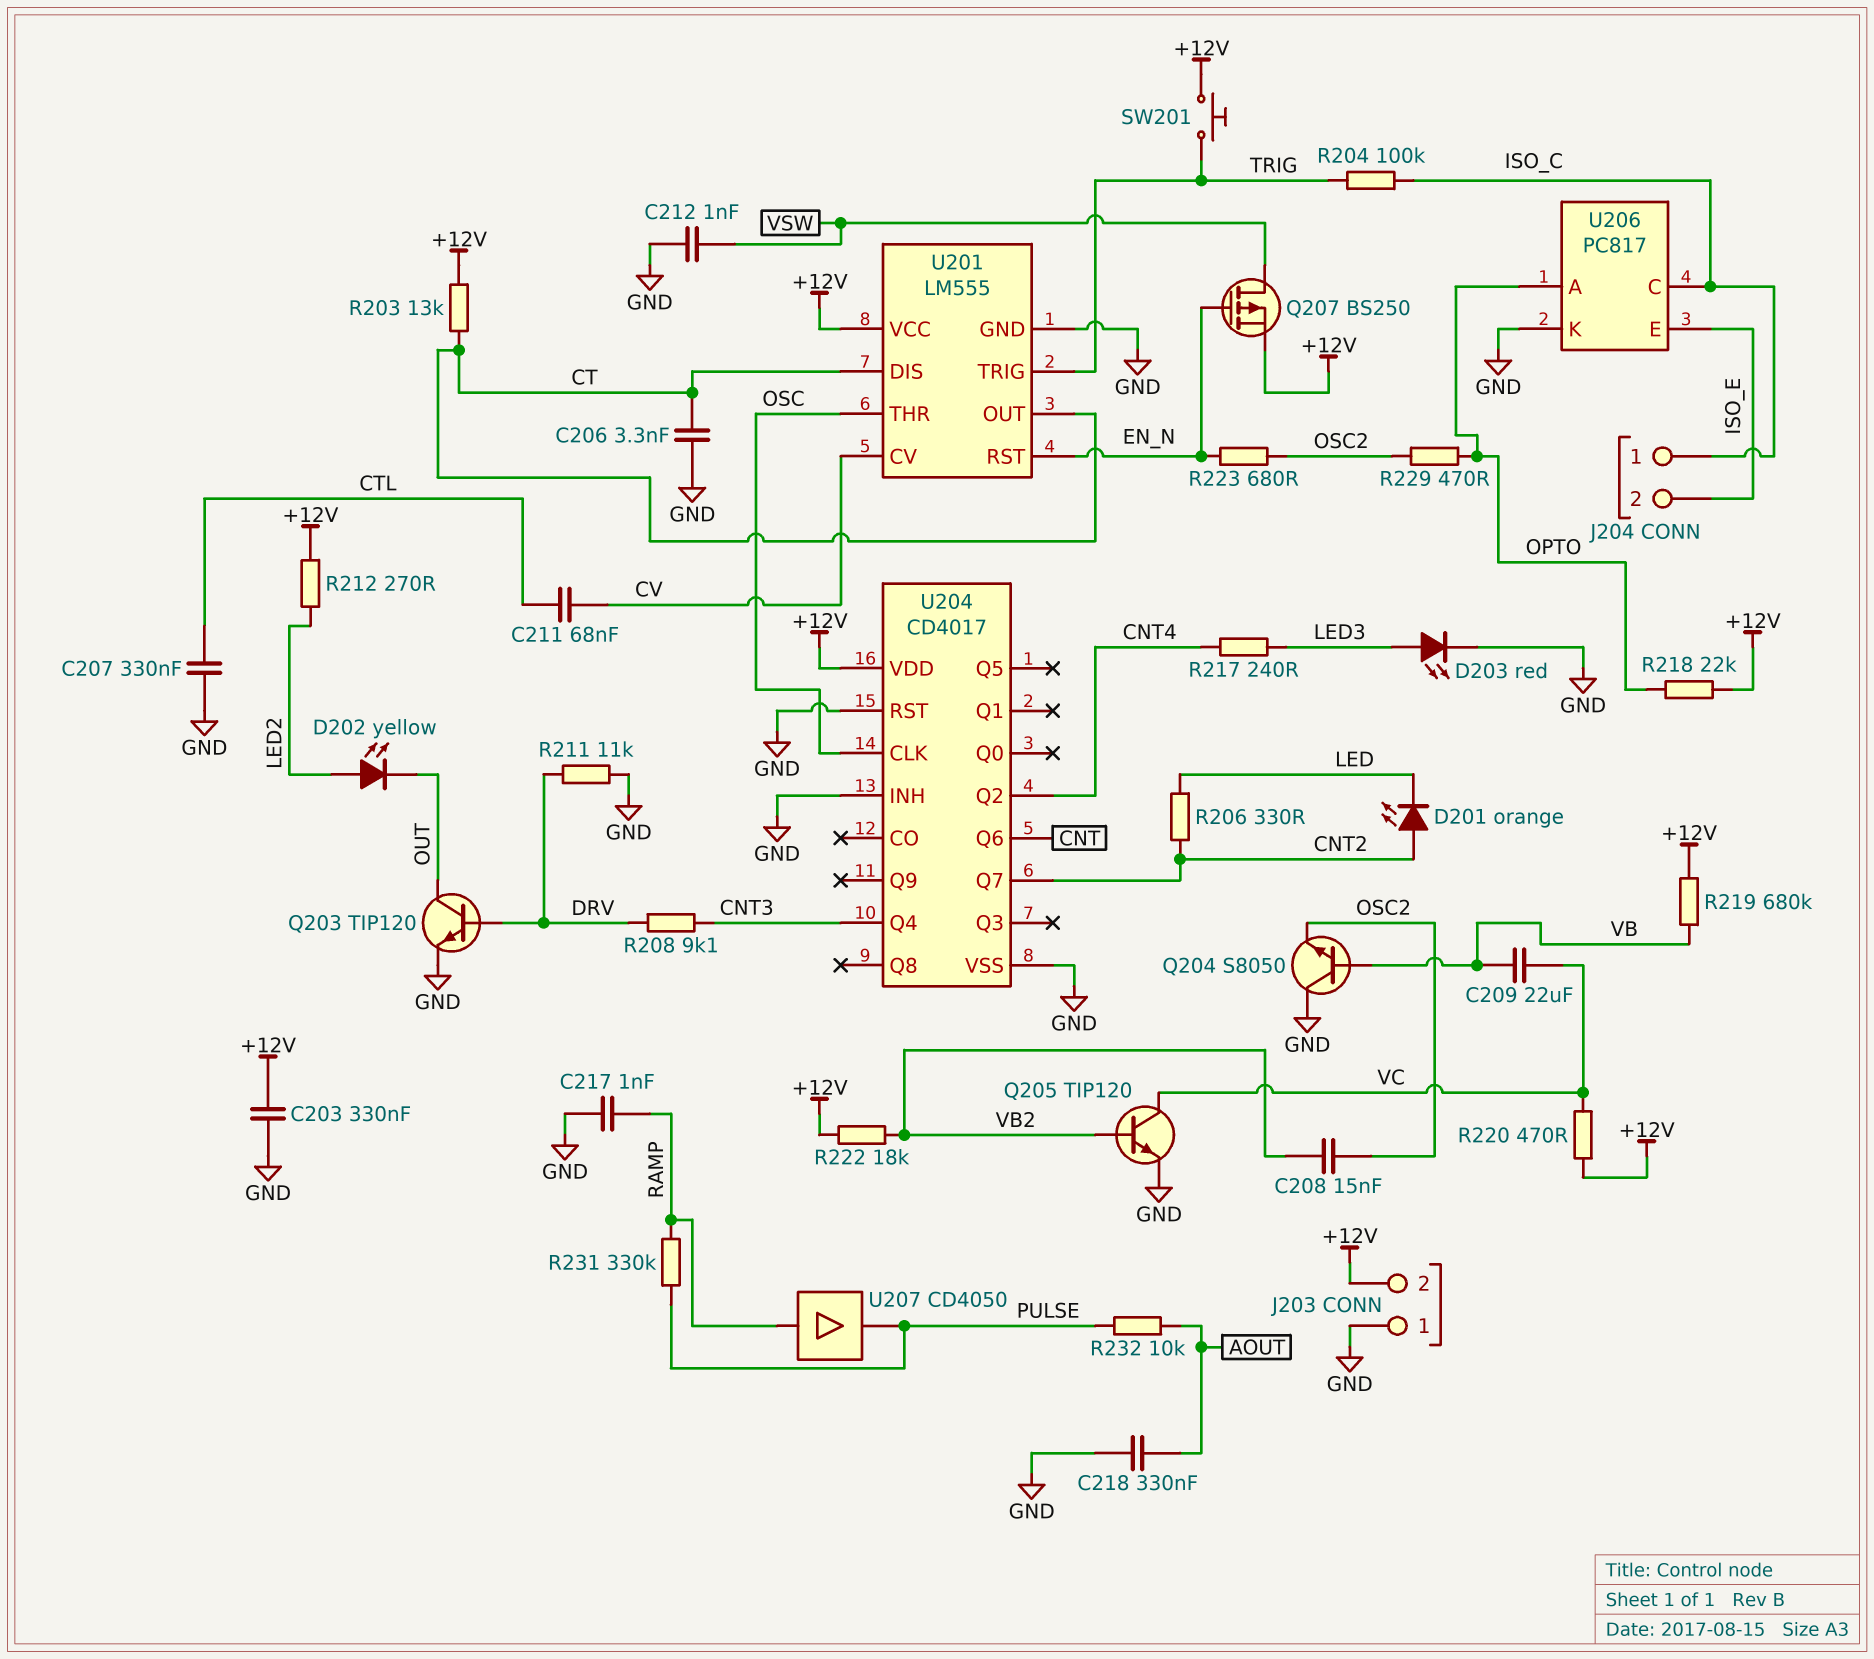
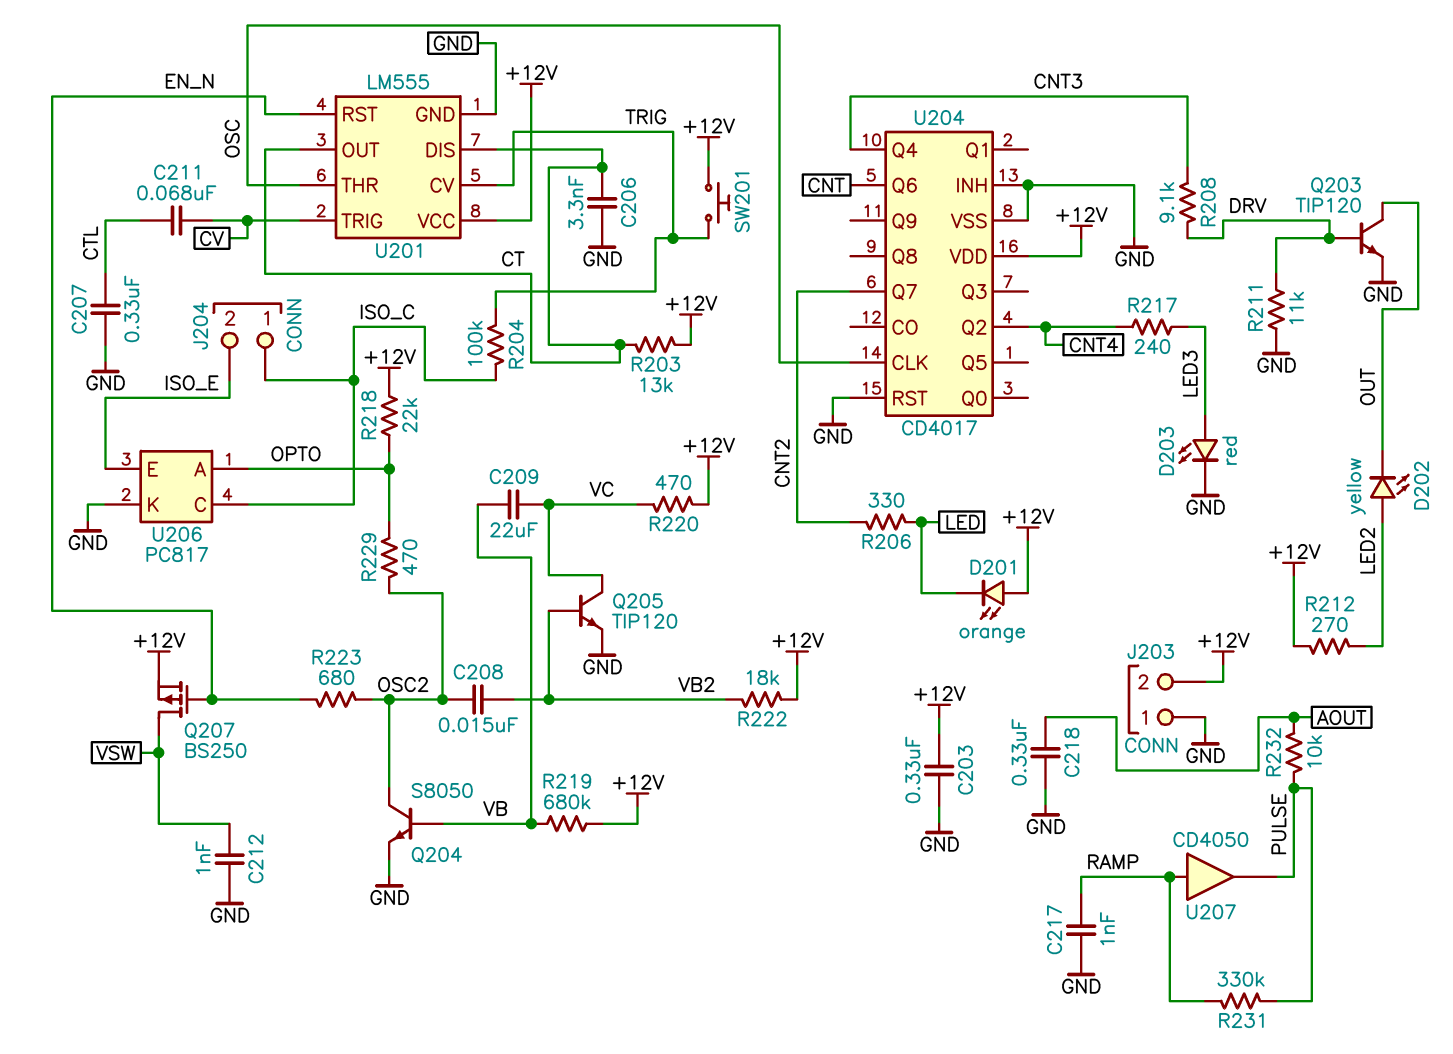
D201: LED orange (A CNT2, K LED) -> LED orange (A +12V, K LED)
Q204: NPN S8050 (B VB, C GND, E OSC2) -> NPN S8050 (B VB, C OSC2, E GND)
U201 pin CV: CV -> TRIG
U201 pin TRIG: TRIG -> CV

